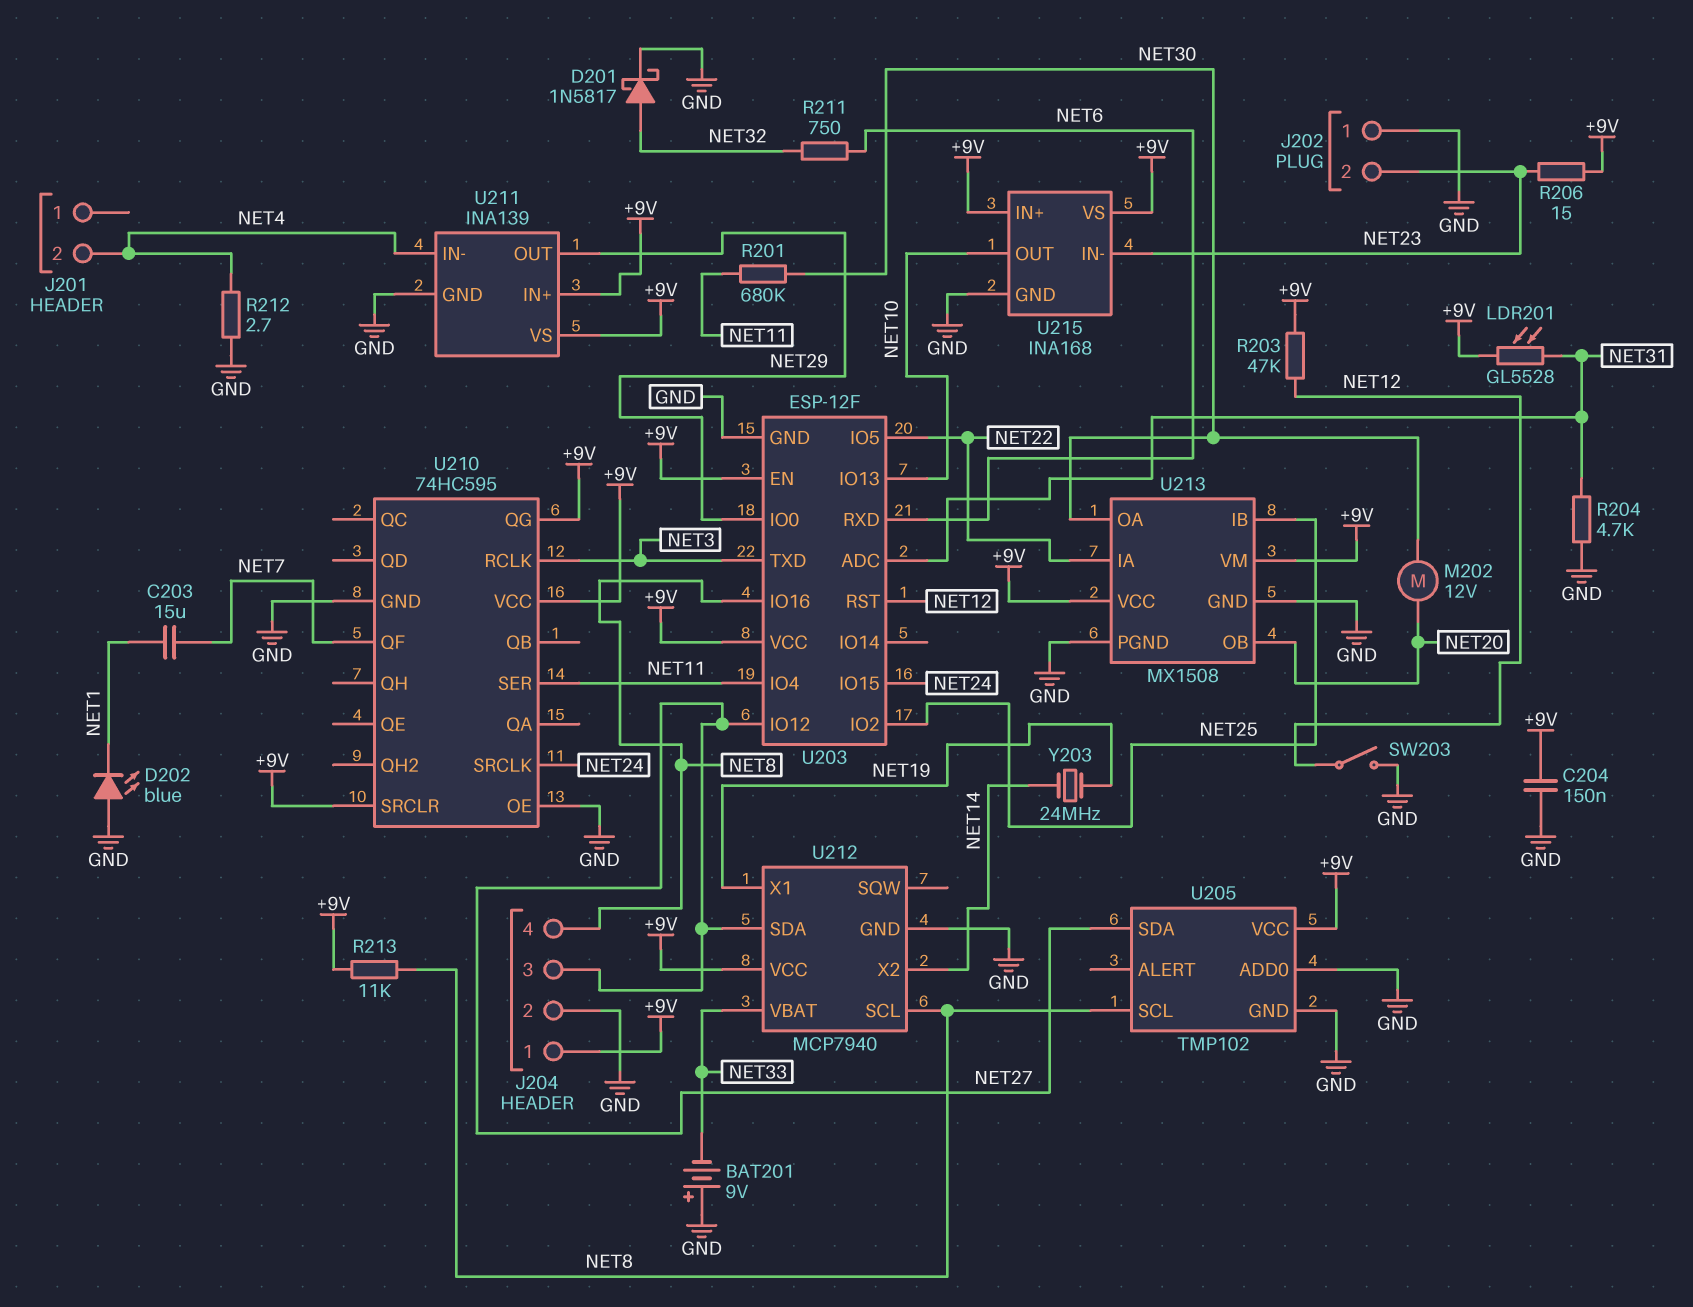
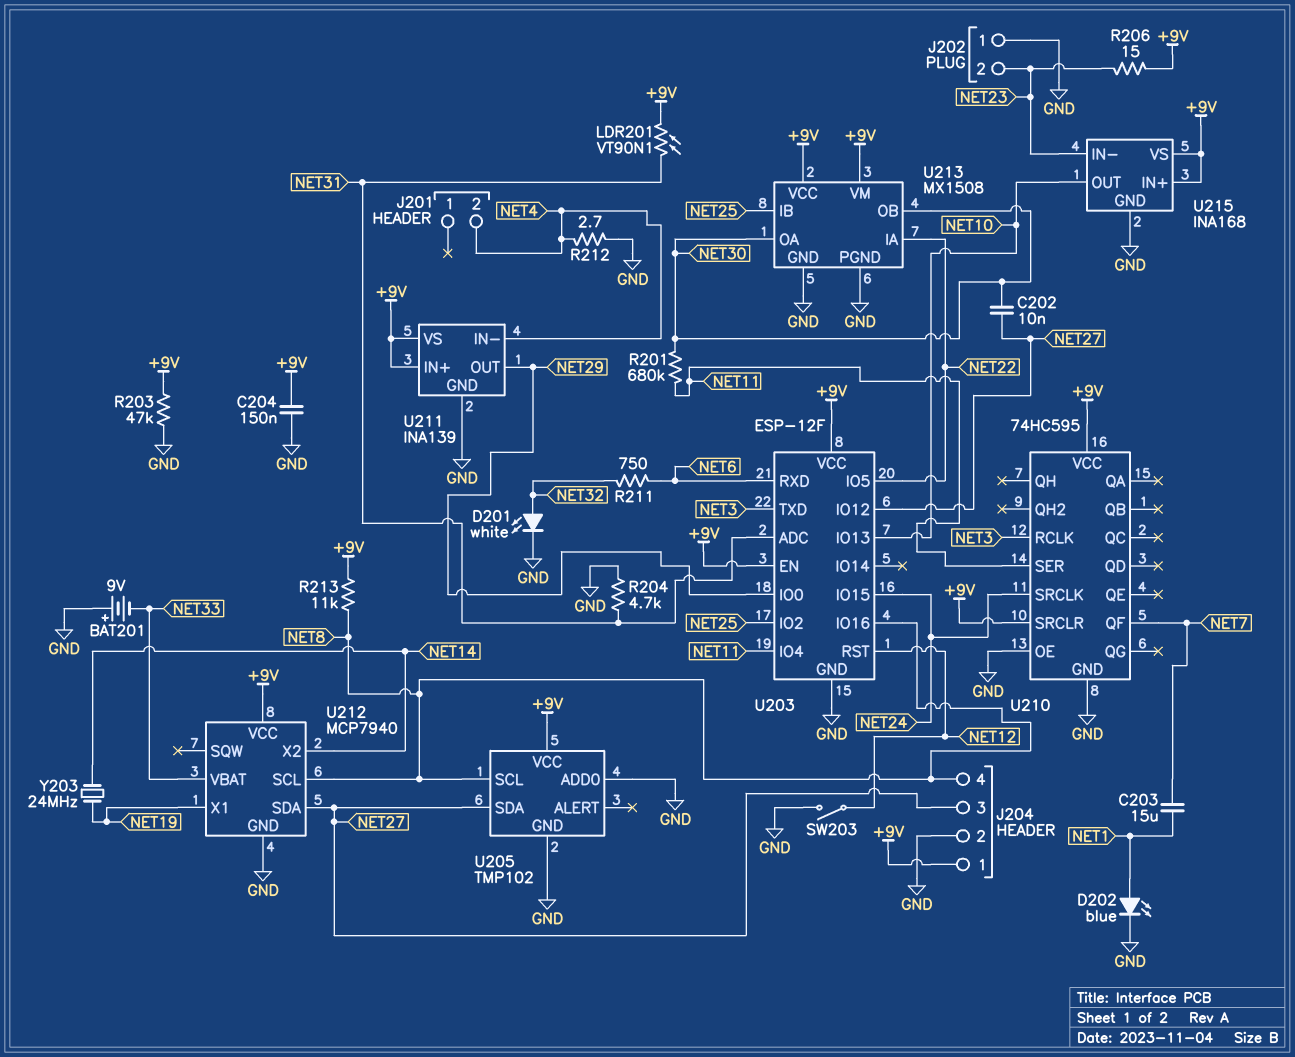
C202: none -> 10nF (NET27, NET30)
D201: schottky 1N5817 (A NET32, K GND) -> LED white (A NET32, K GND)
D202: LED blue (A GND, K NET1) -> LED blue (A NET1, K GND)
LDR201: GL5528 (+9V, NET31) -> VT90N1 (+9V, NET31)
M202: motor 12V (NET20, NET30) -> none
R203: 47k (+9V, NET12) -> 47k (+9V, GND)
U210 pin QG: +9V -> none
U213 pin OB: NET20 -> NET30

